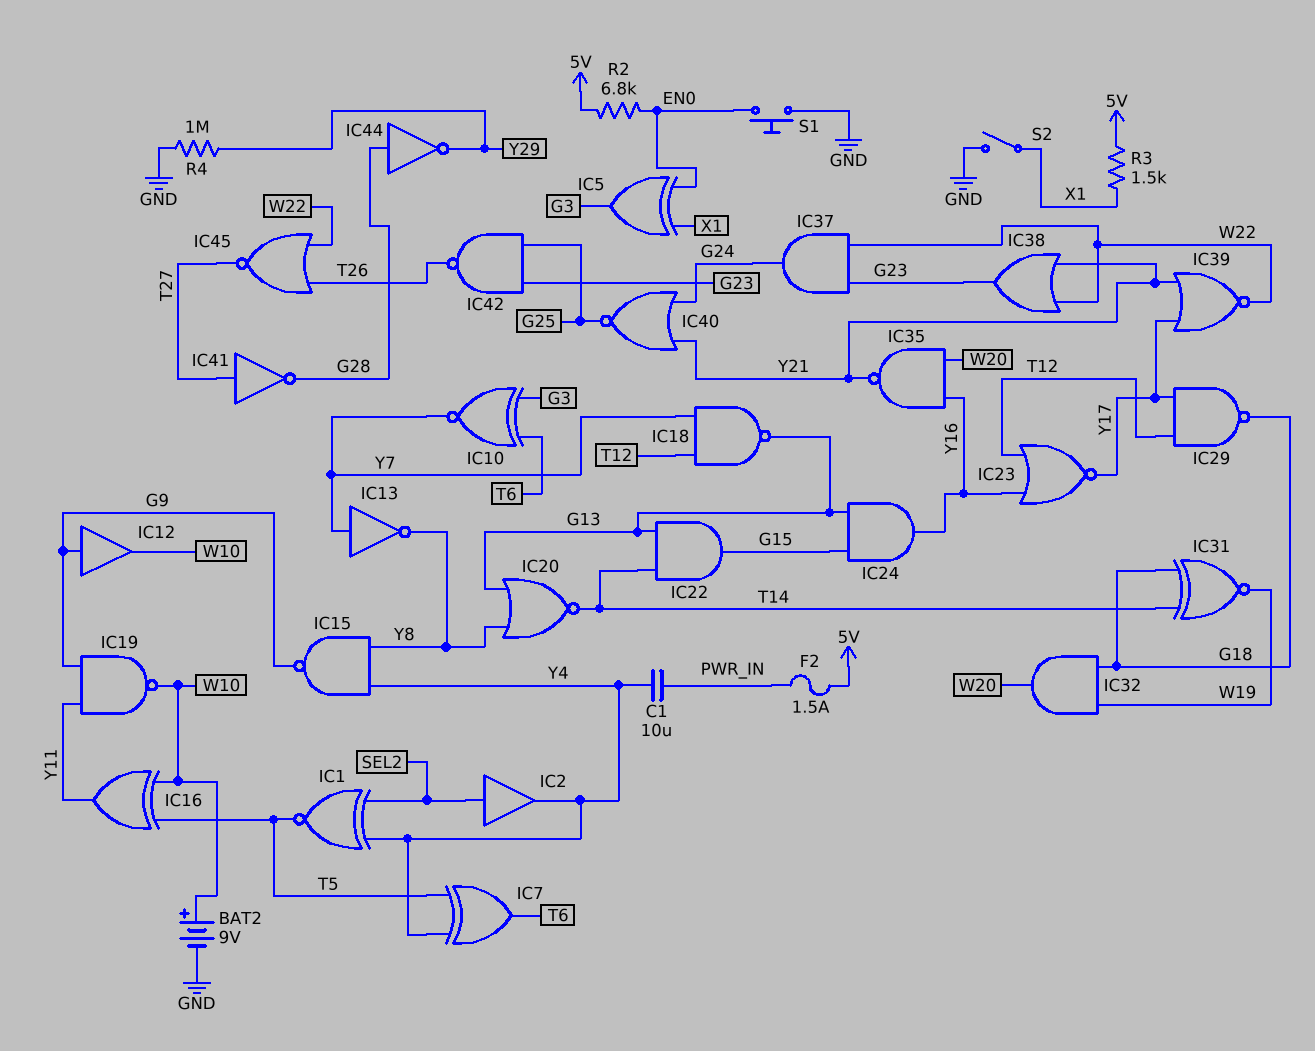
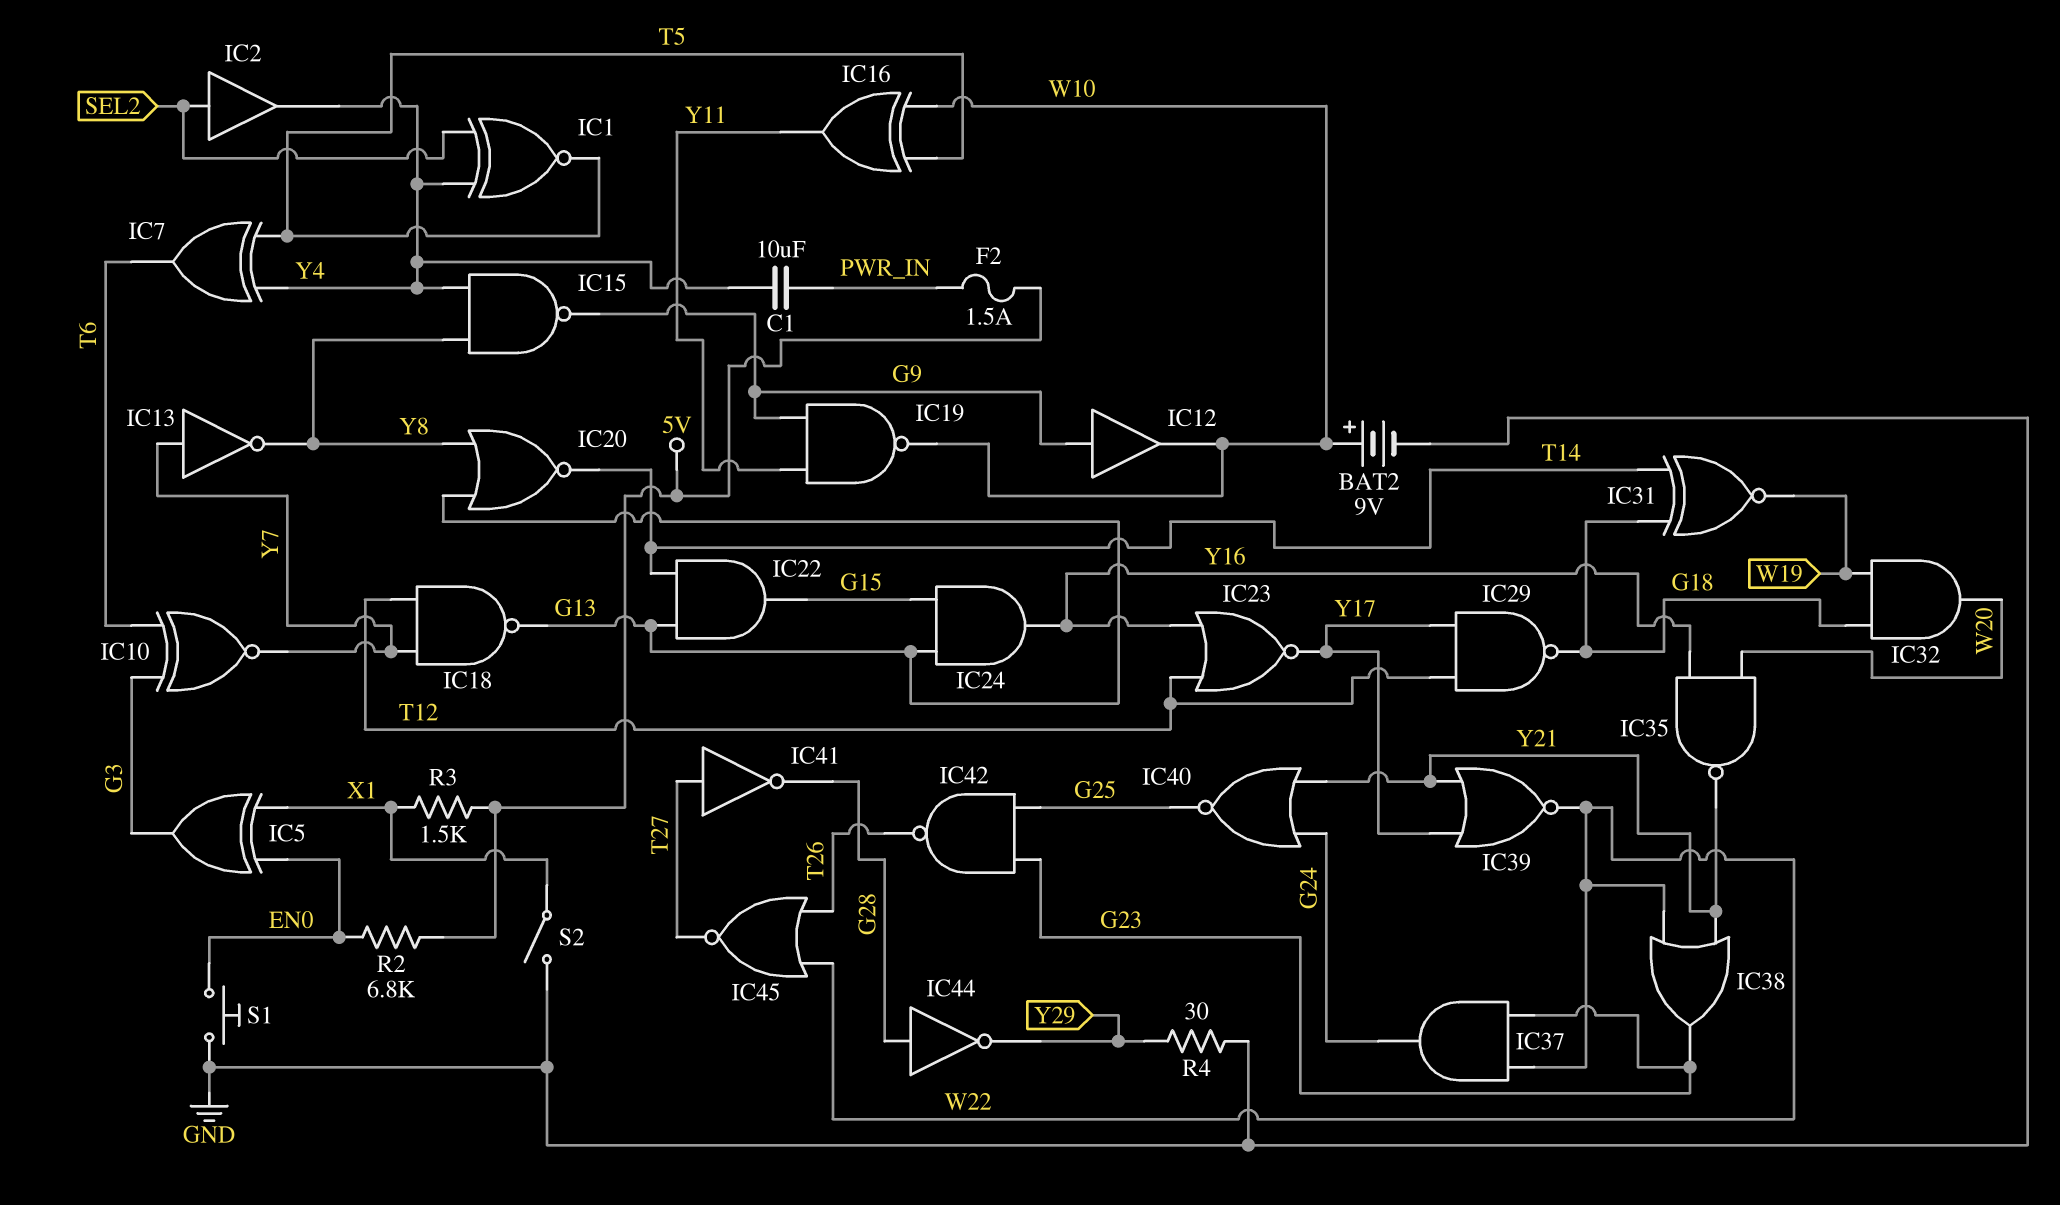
R4: 1M (GND, Y29) -> 30 (GND, Y29)

